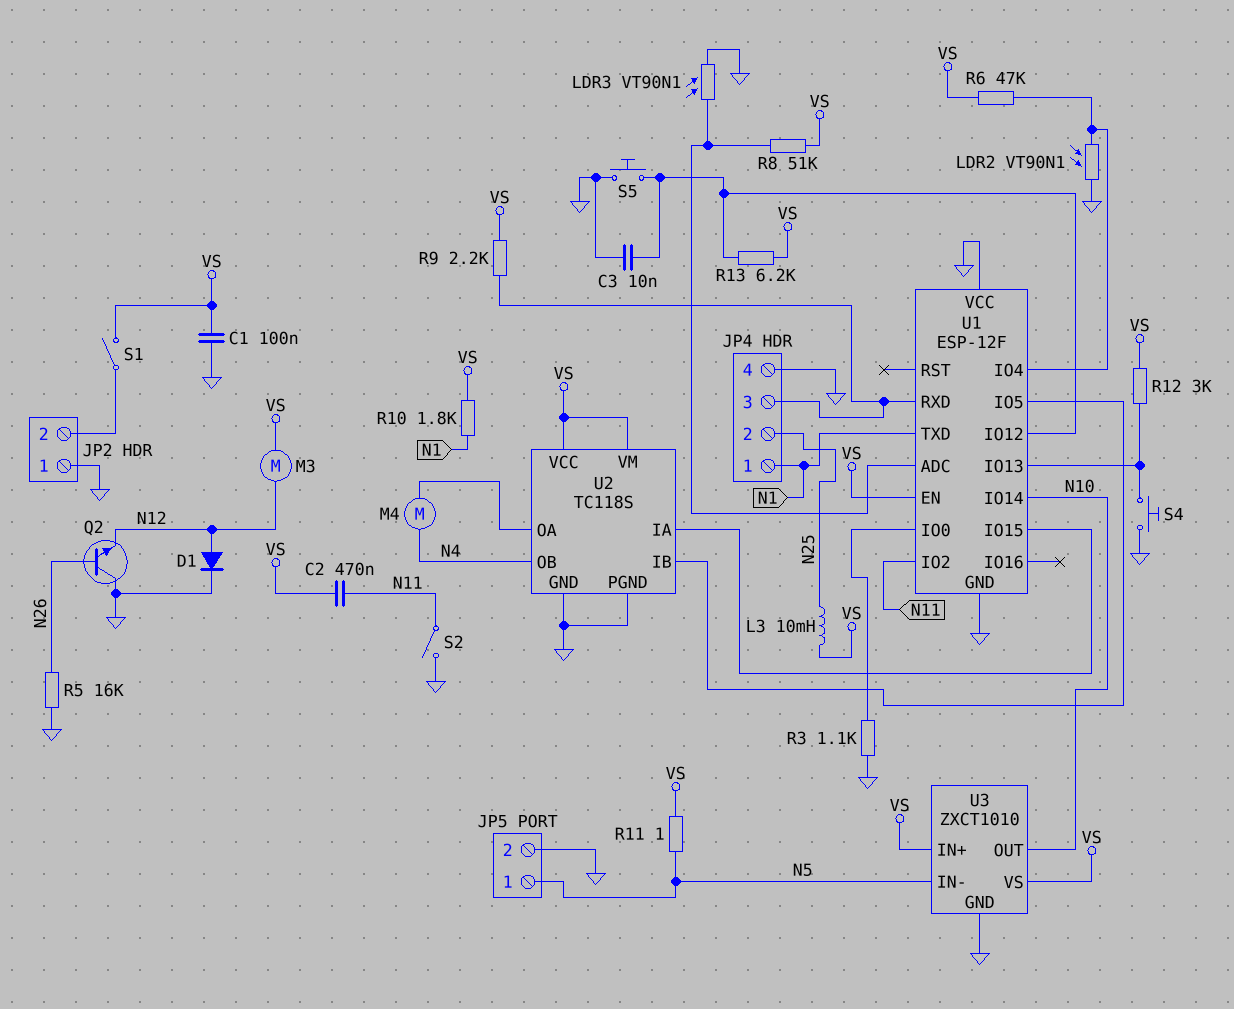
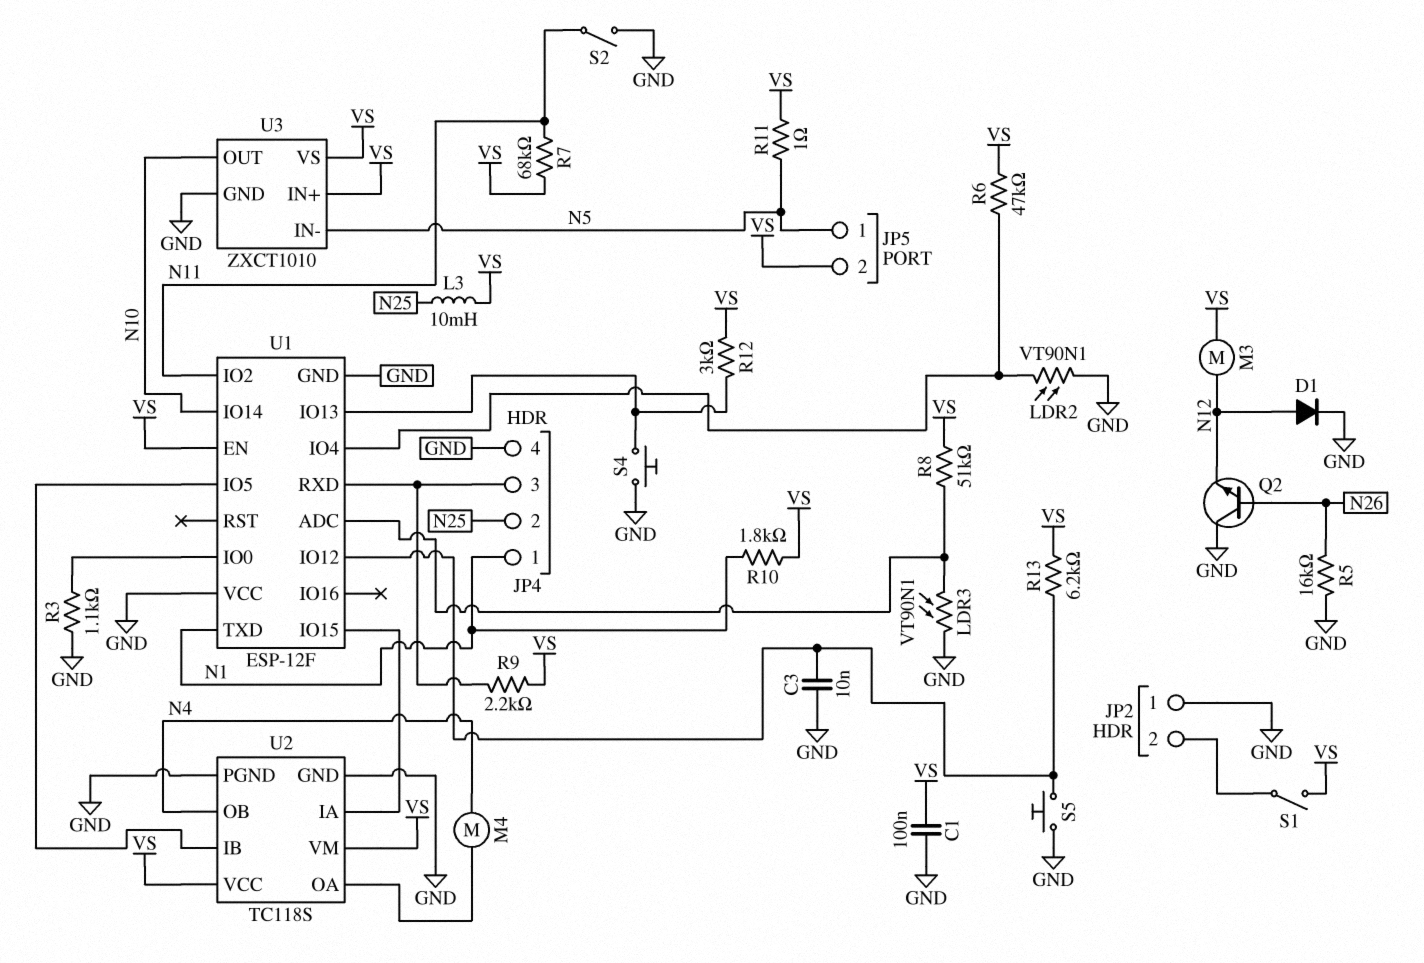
C2: 470nF (N11, VS) -> none
JP5 pin 2: GND -> VS
R7: none -> 68k (N11, VS)

